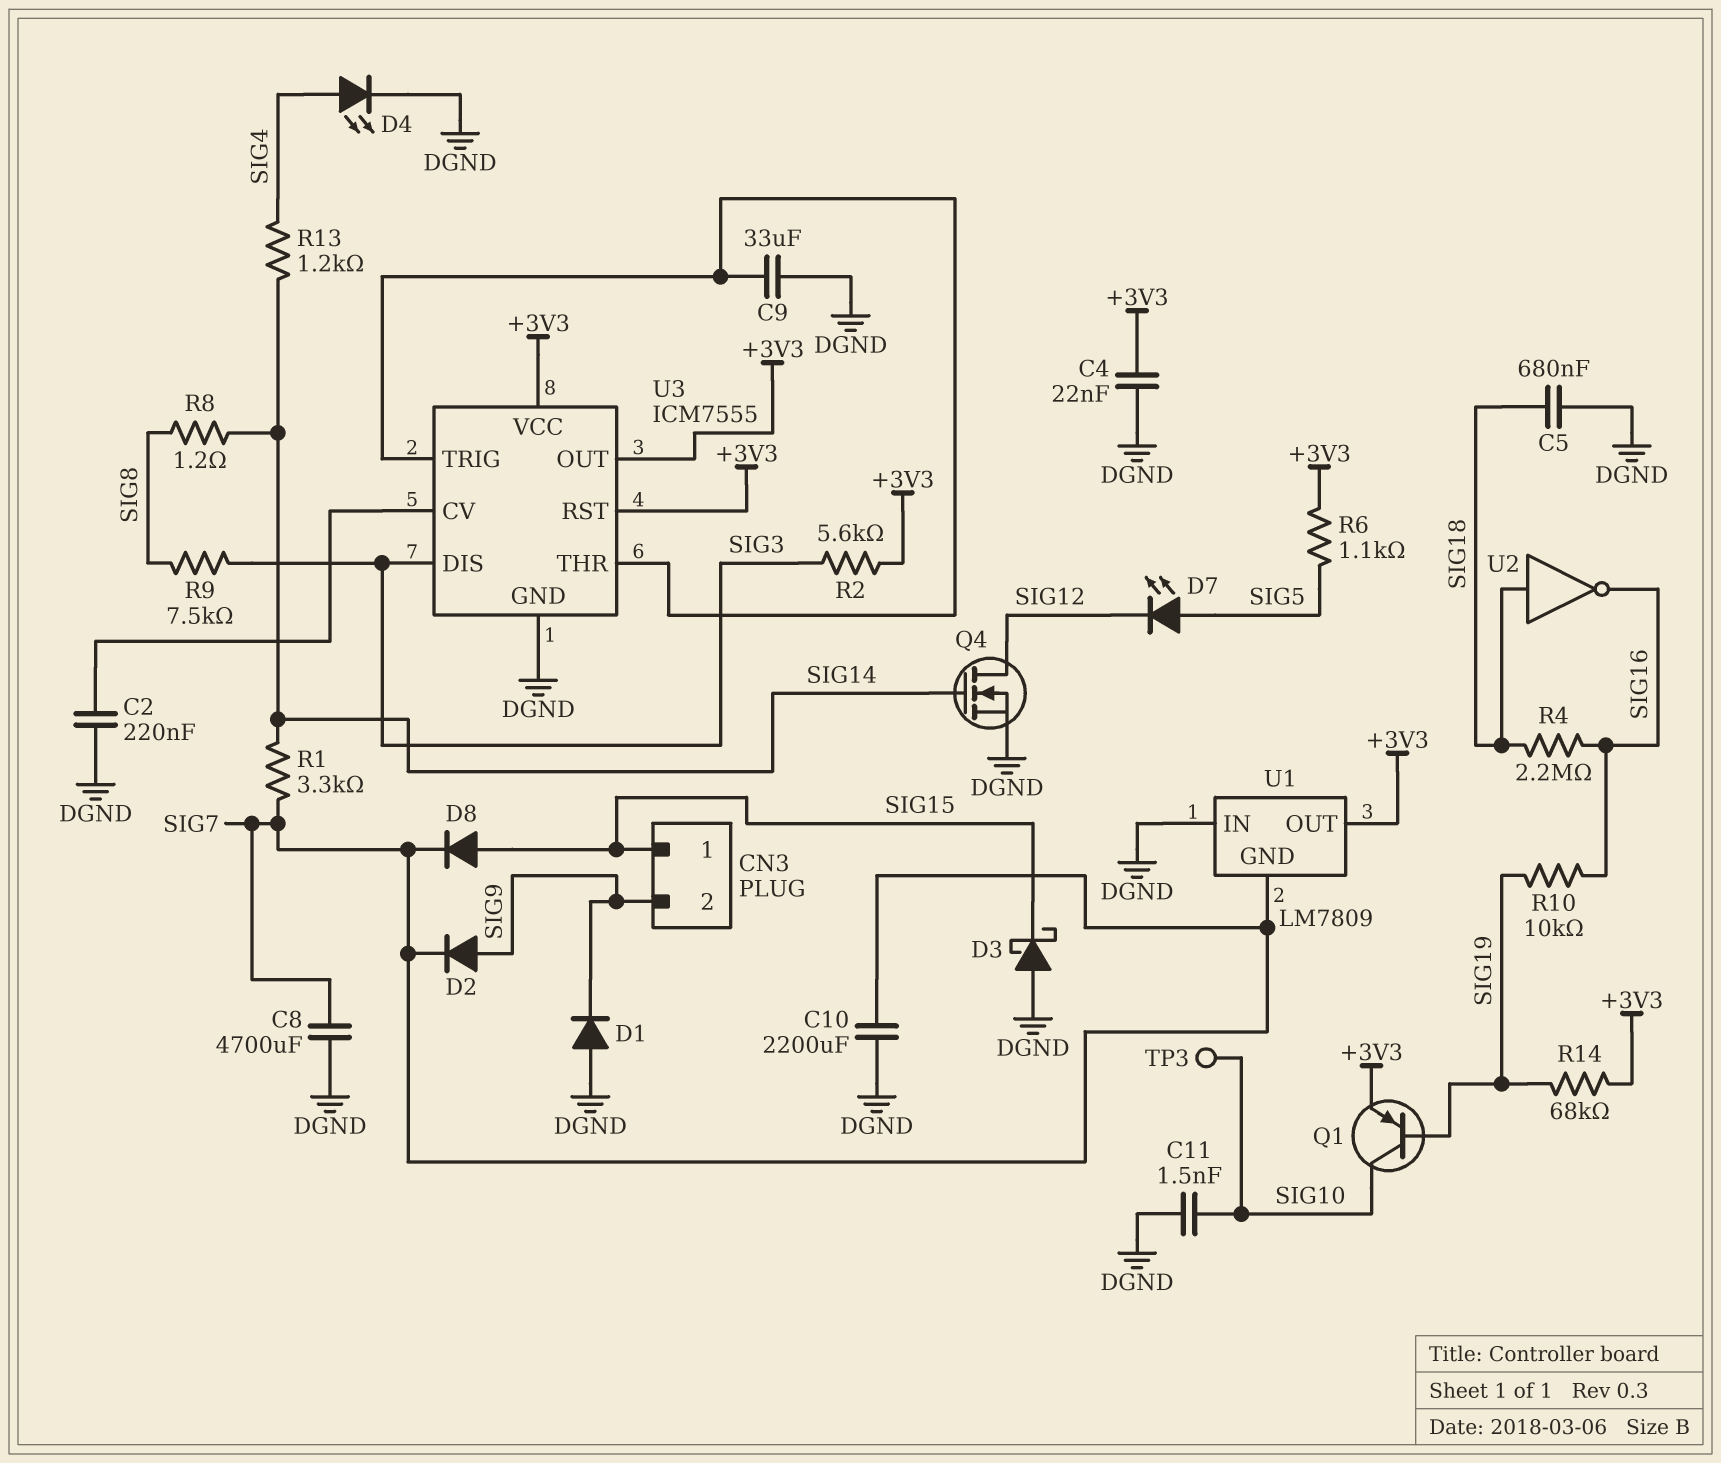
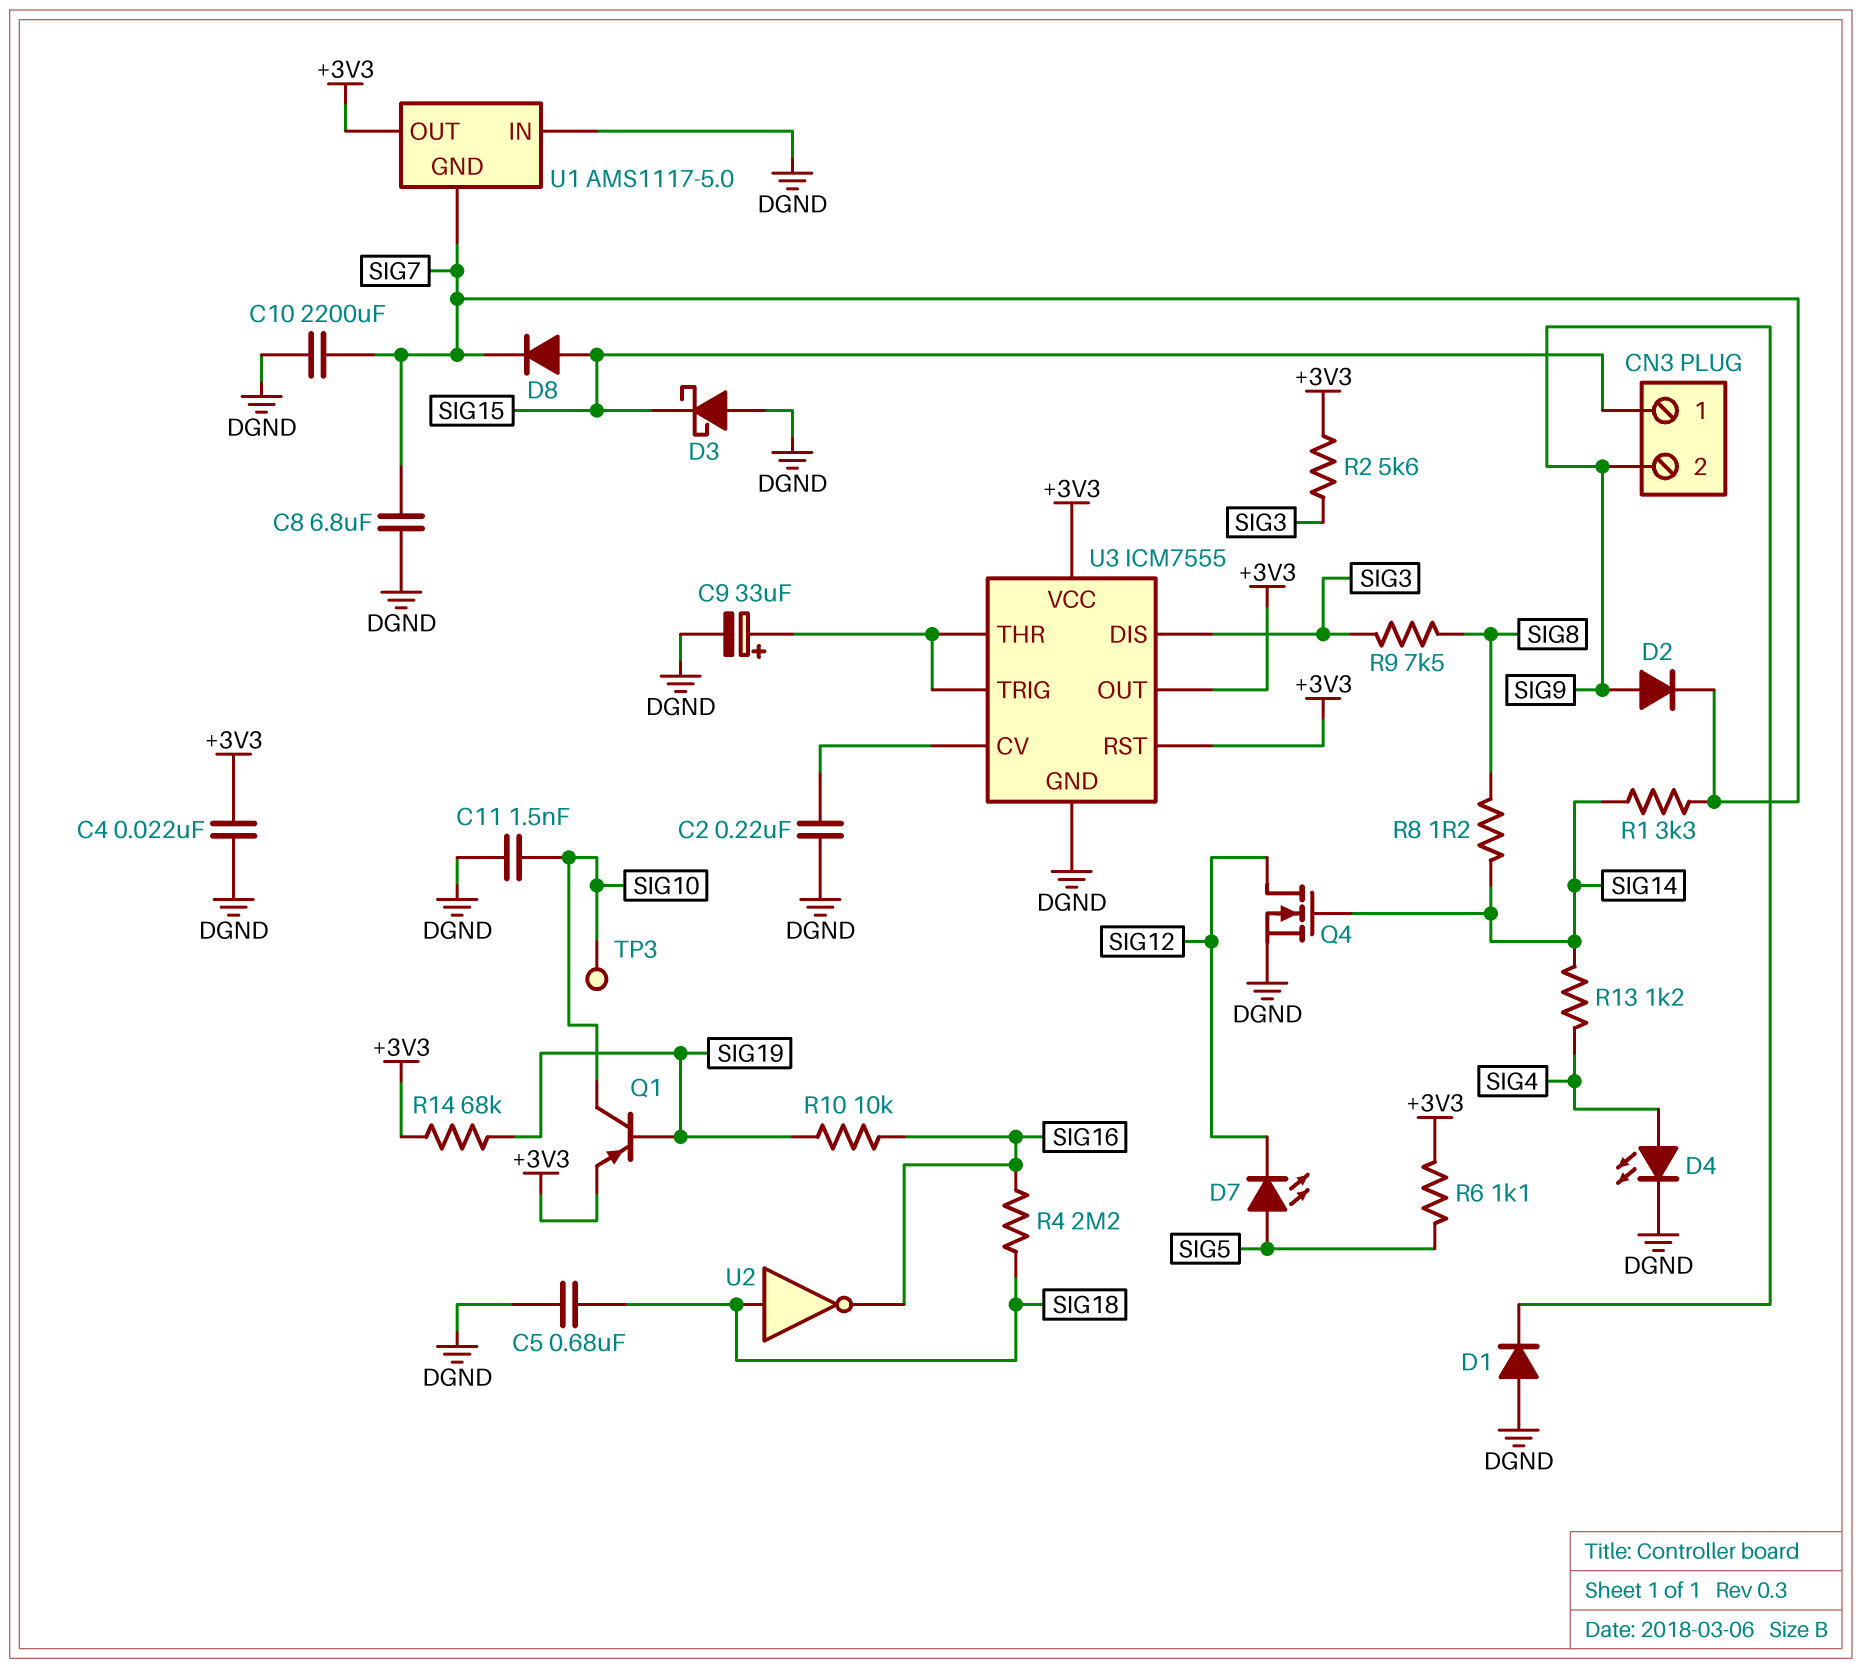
C8: 4700uF (DGND, SIG7) -> 6.8uF (DGND, SIG7)
C9: 33uF (DGND, U3/THR) -> 33uF (plus U3/THR, minus DGND)
U1: LM7809 -> AMS1117-5.0

